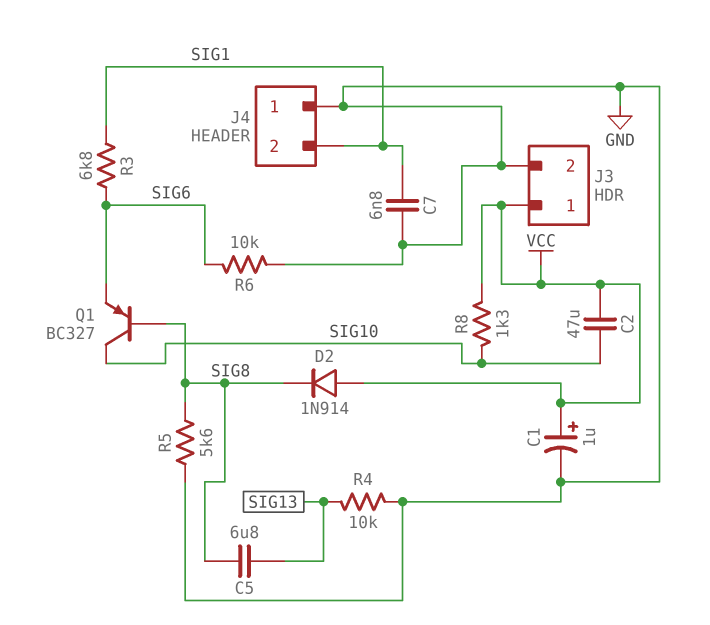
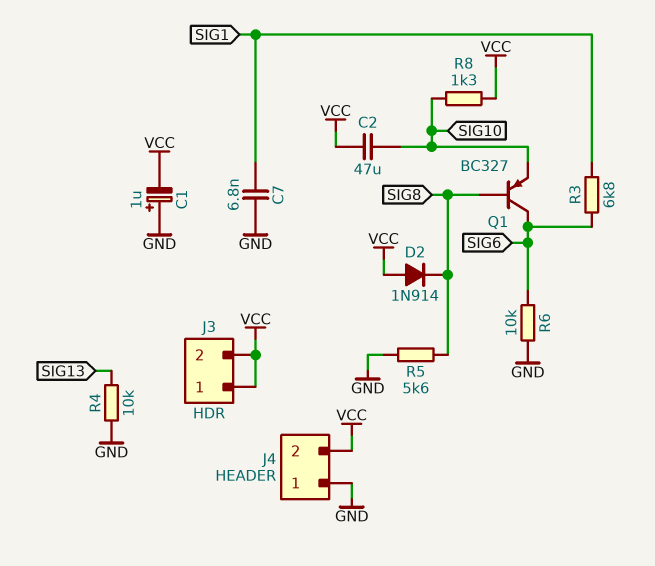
C1: 1uF (plus VCC, minus GND) -> 1uF (plus GND, minus VCC)
C5: 6.8uF (SIG8, SIG13) -> none
J3 pin 2: GND -> VCC
J4 pin 2: SIG1 -> VCC
Q1: PNP BC327 (B SIG8, C SIG10, E SIG6) -> PNP BC327 (B SIG8, C SIG6, E SIG10)

